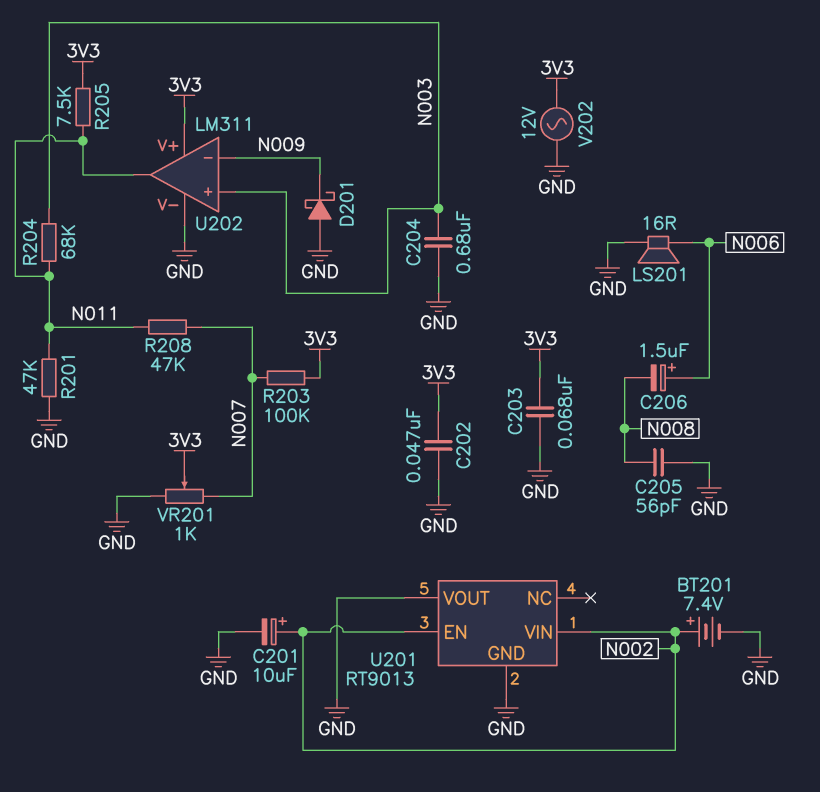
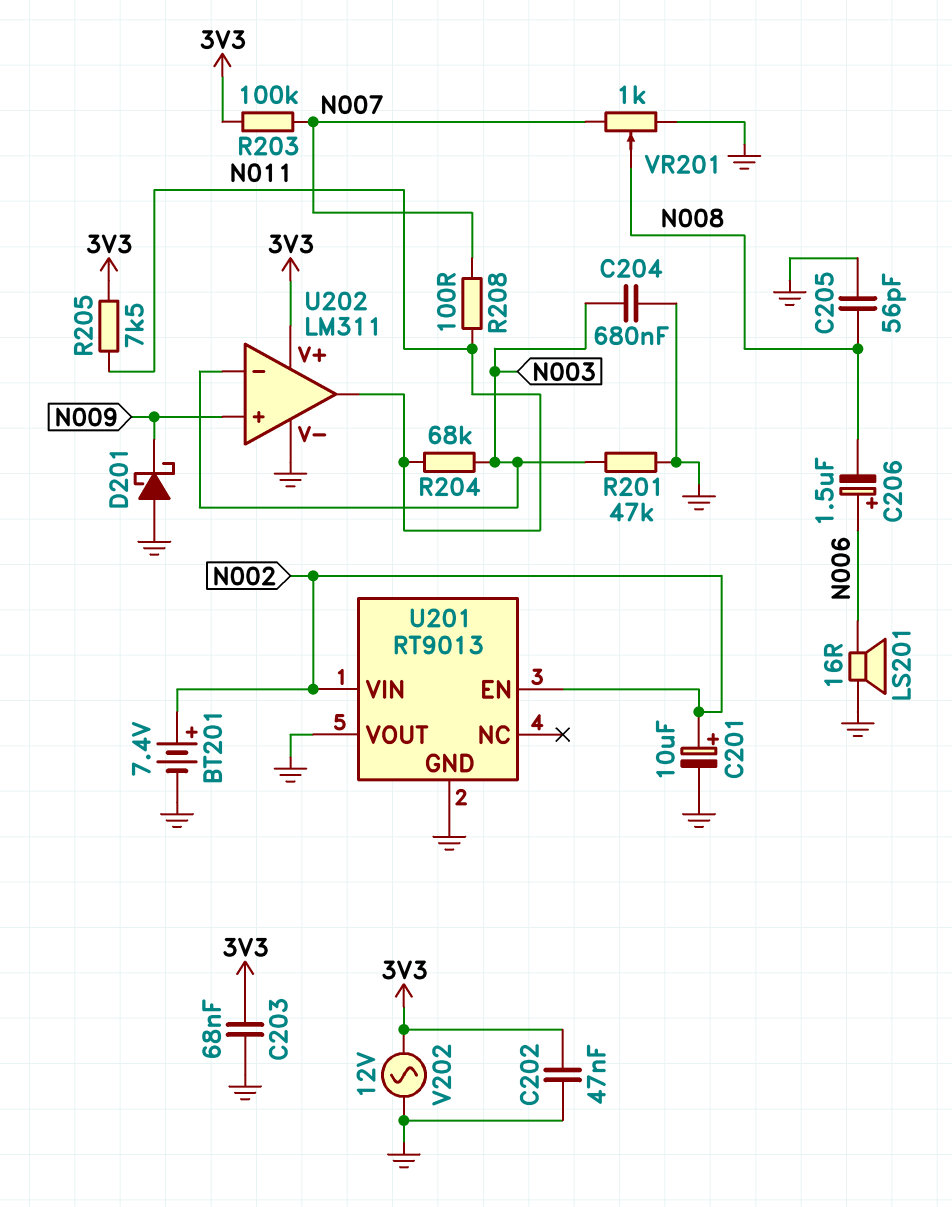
R201: 47k (GND, N011) -> 47k (GND, N003)
R208: 47k (N007, N011) -> 100 (N007, N011)
U202 pin in+: N003 -> N009
U202 pin in-: N009 -> N003
VR201: 1k (GND, N007, wiper 3V3) -> 1k (GND, N007, wiper N008)

